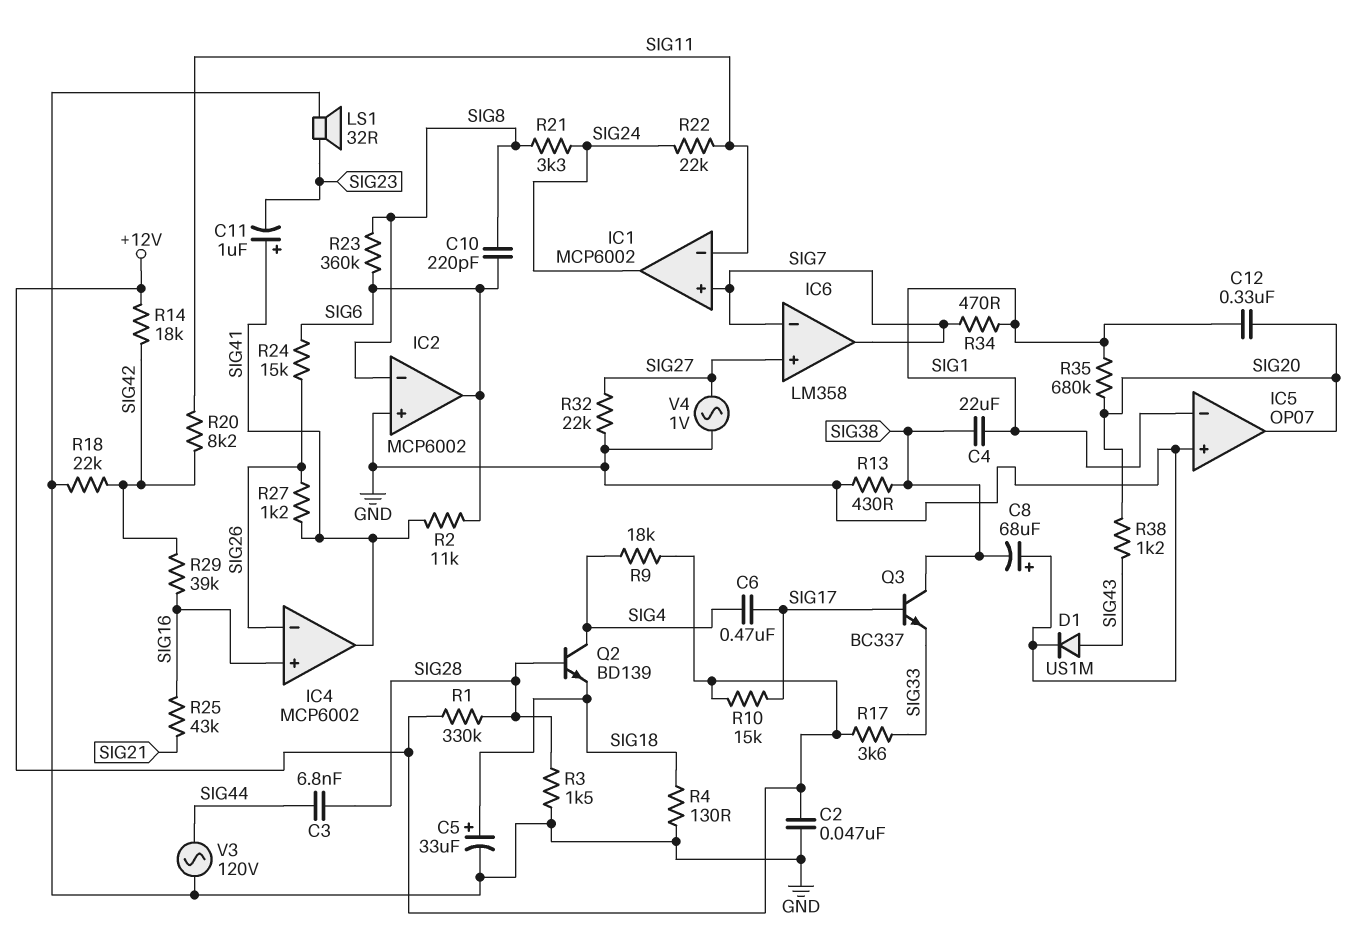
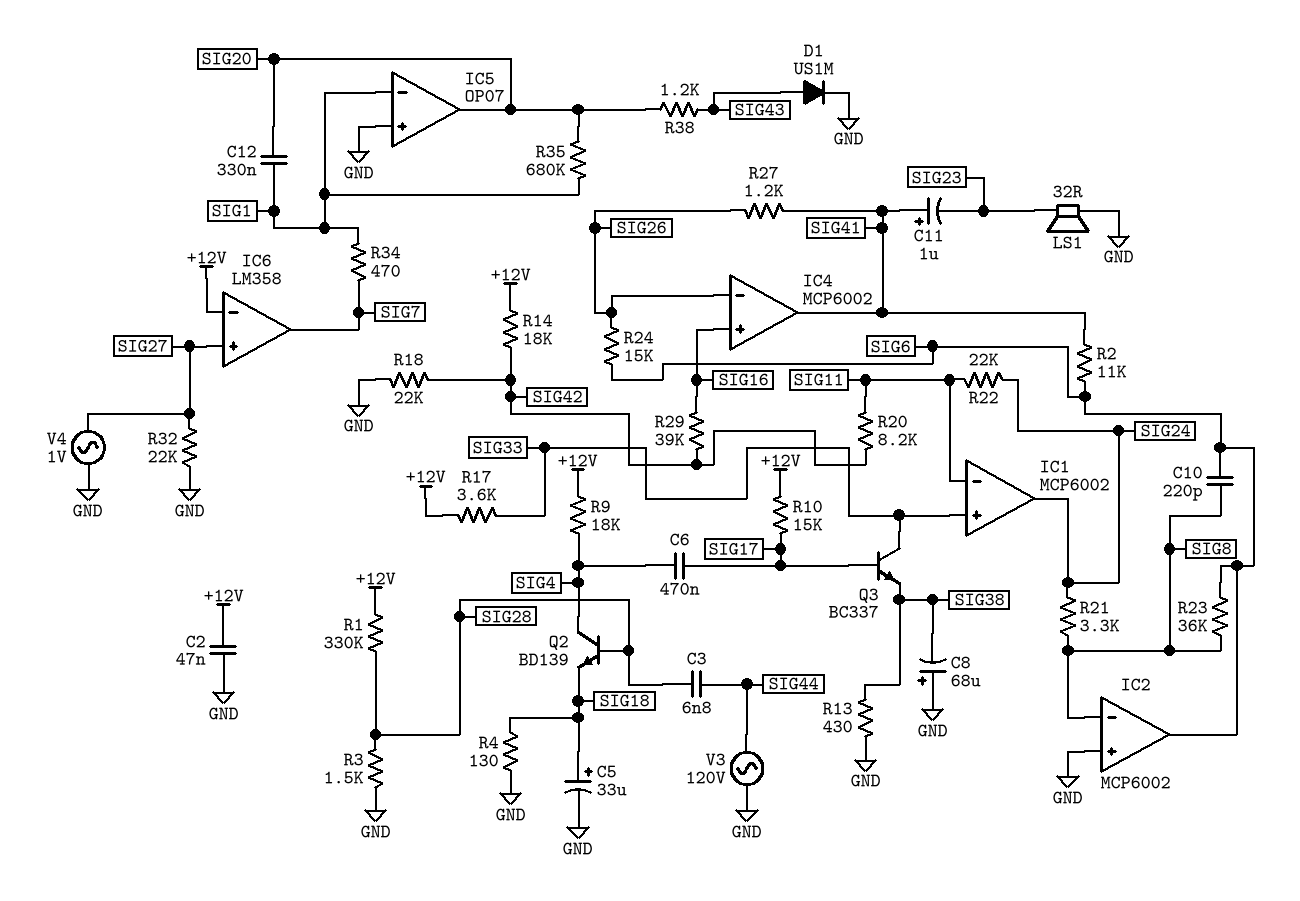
C4: 22uF (SIG1, SIG38) -> none
IC1 pin in+: SIG7 -> SIG33
IC6 pin in-: SIG7 -> +12V
Q3: NPN BC337 (B SIG17, C SIG38, E SIG33) -> NPN BC337 (B SIG17, C SIG33, E SIG38)
R23: 360k (SIG6, SIG8) -> 36k (SIG6, SIG8)
R25: 43k (SIG16, SIG21) -> none

